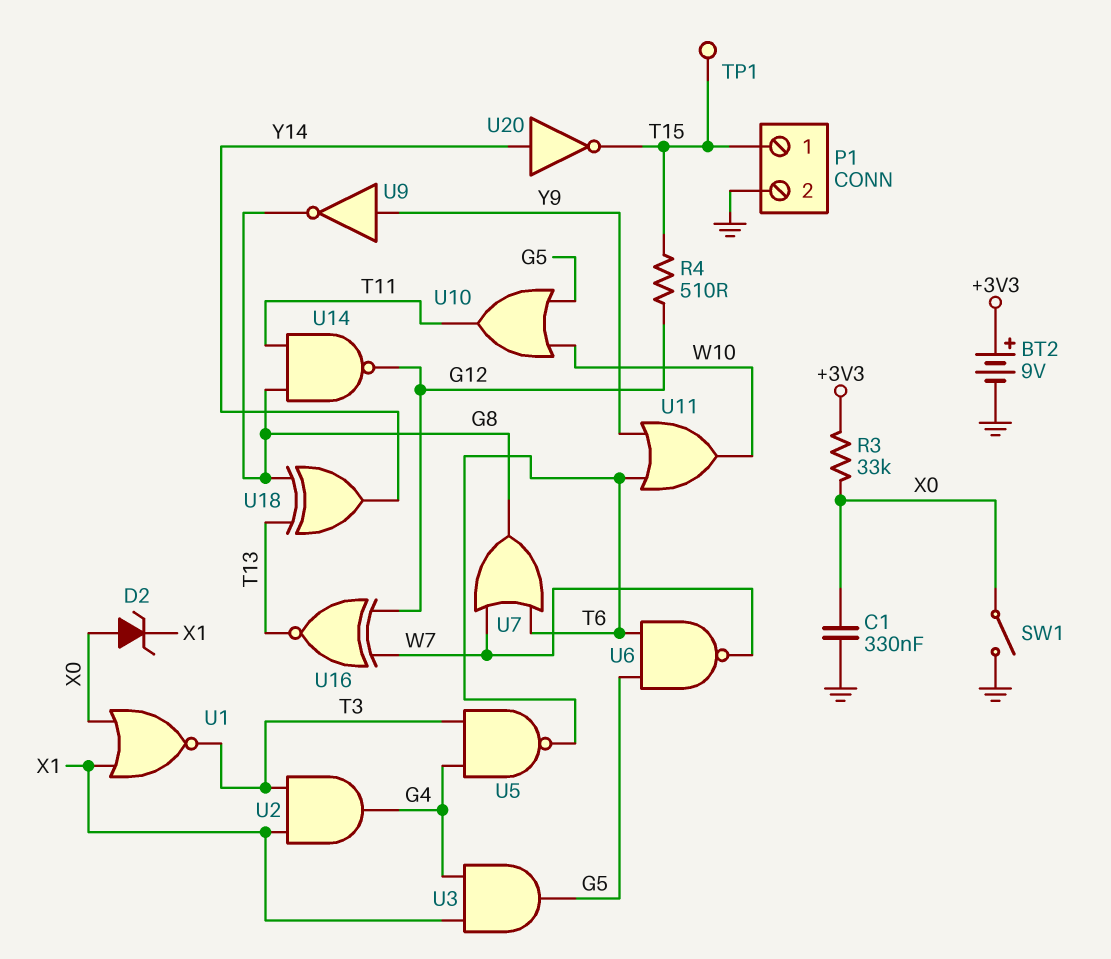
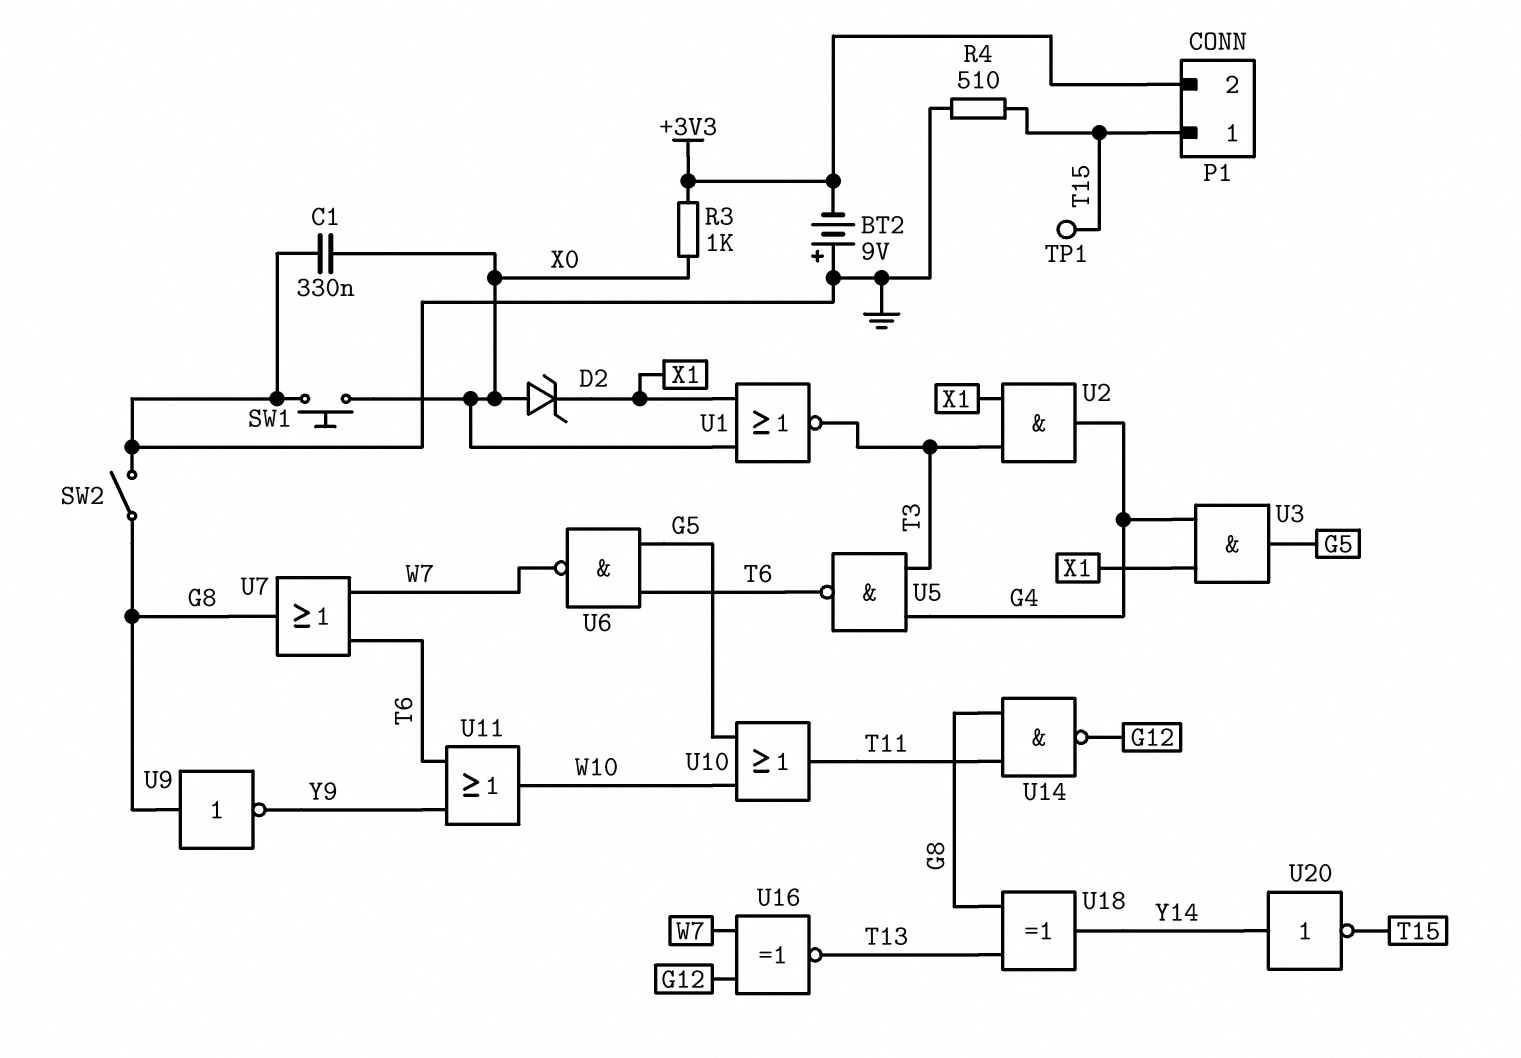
BT2: 9V (plus +3V3, minus GND) -> 9V (plus GND, minus +3V3)
P1 pin 2: GND -> +3V3
R3: 33k (+3V3, X0) -> 1k (+3V3, X0)
R4: 510 (G12, T15) -> 510 (GND, T15)
SW1: switch (GND, X0) -> button (GND, X0)
SW2: none -> switch (G8, GND)
U9: NOT (in Y9, out G8) -> NOT (in G8, out Y9)

